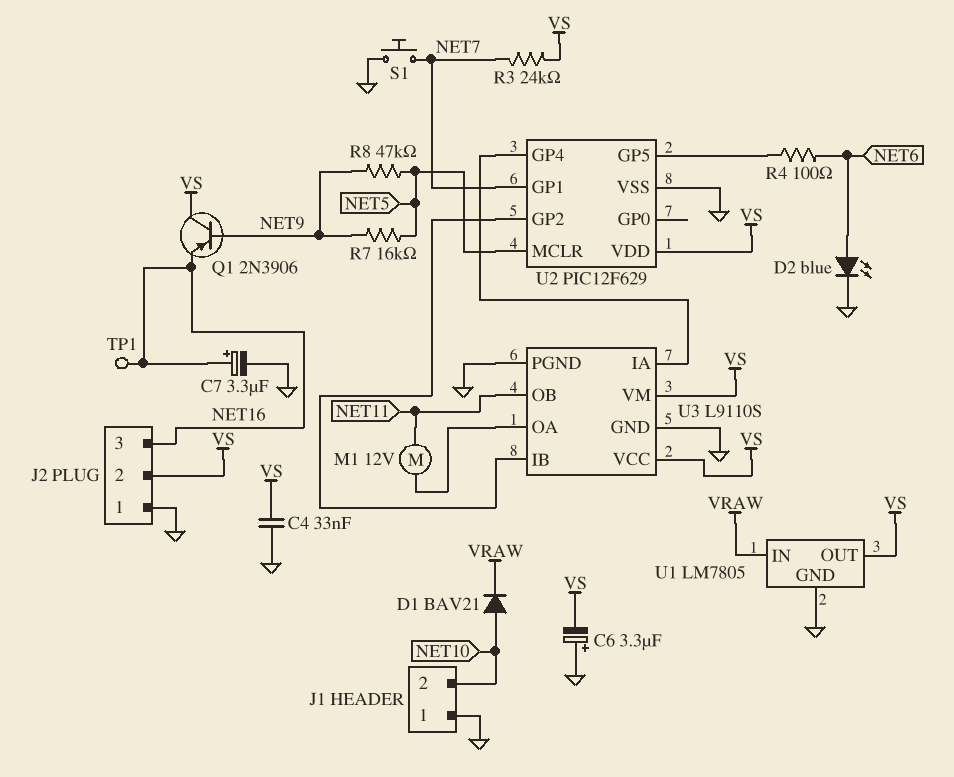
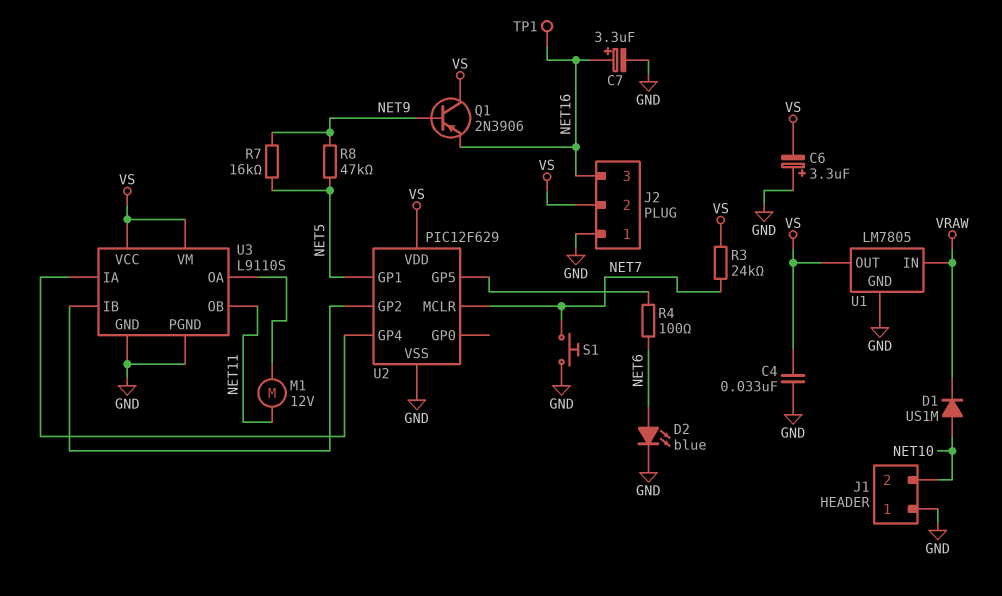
D1: diode BAV21 (A NET10, K VRAW) -> diode US1M (A NET10, K VRAW)
U2 pin GP1: NET7 -> NET5
U2 pin MCLR: NET5 -> NET7

